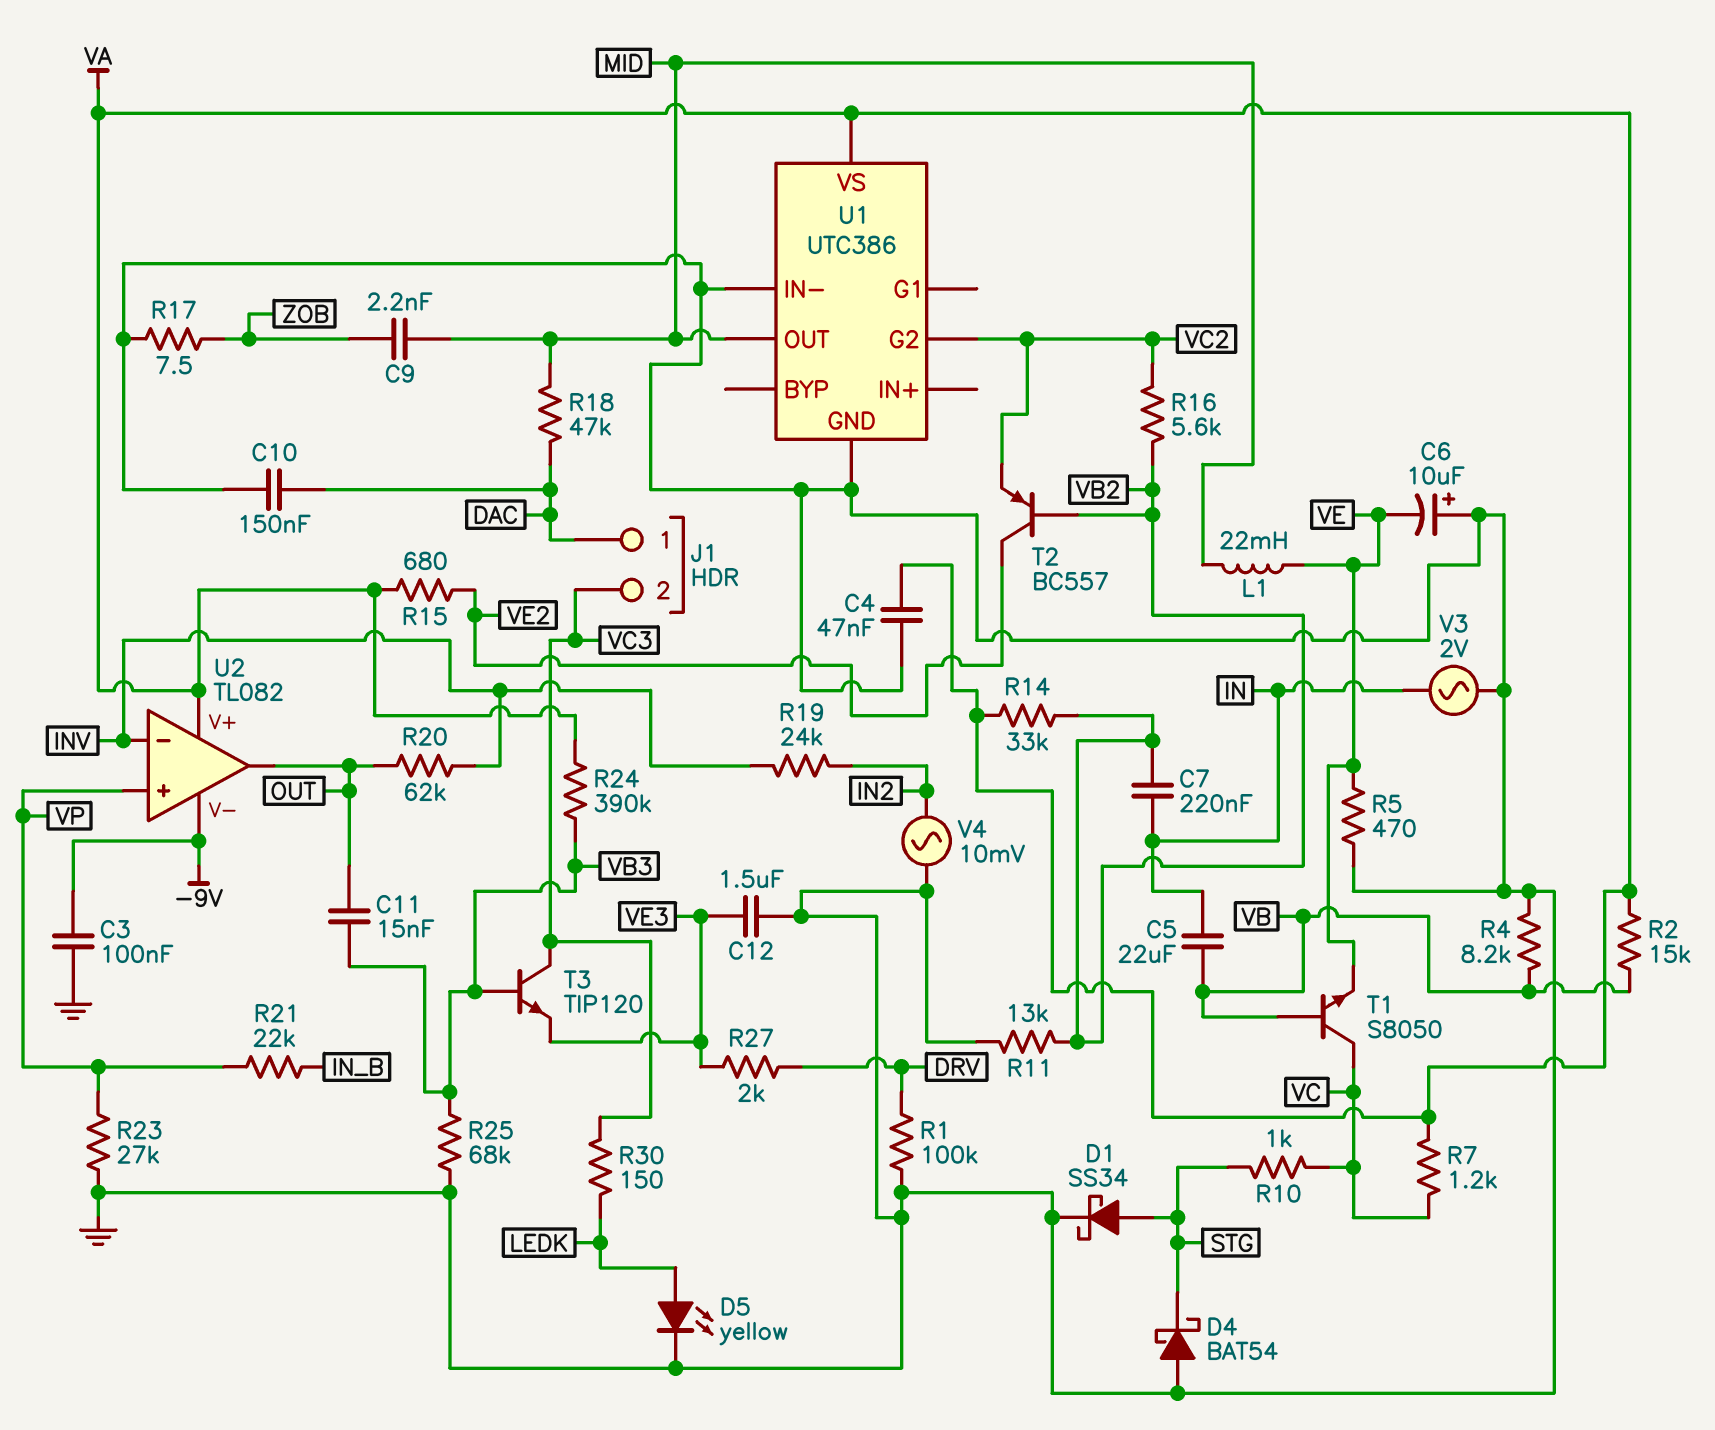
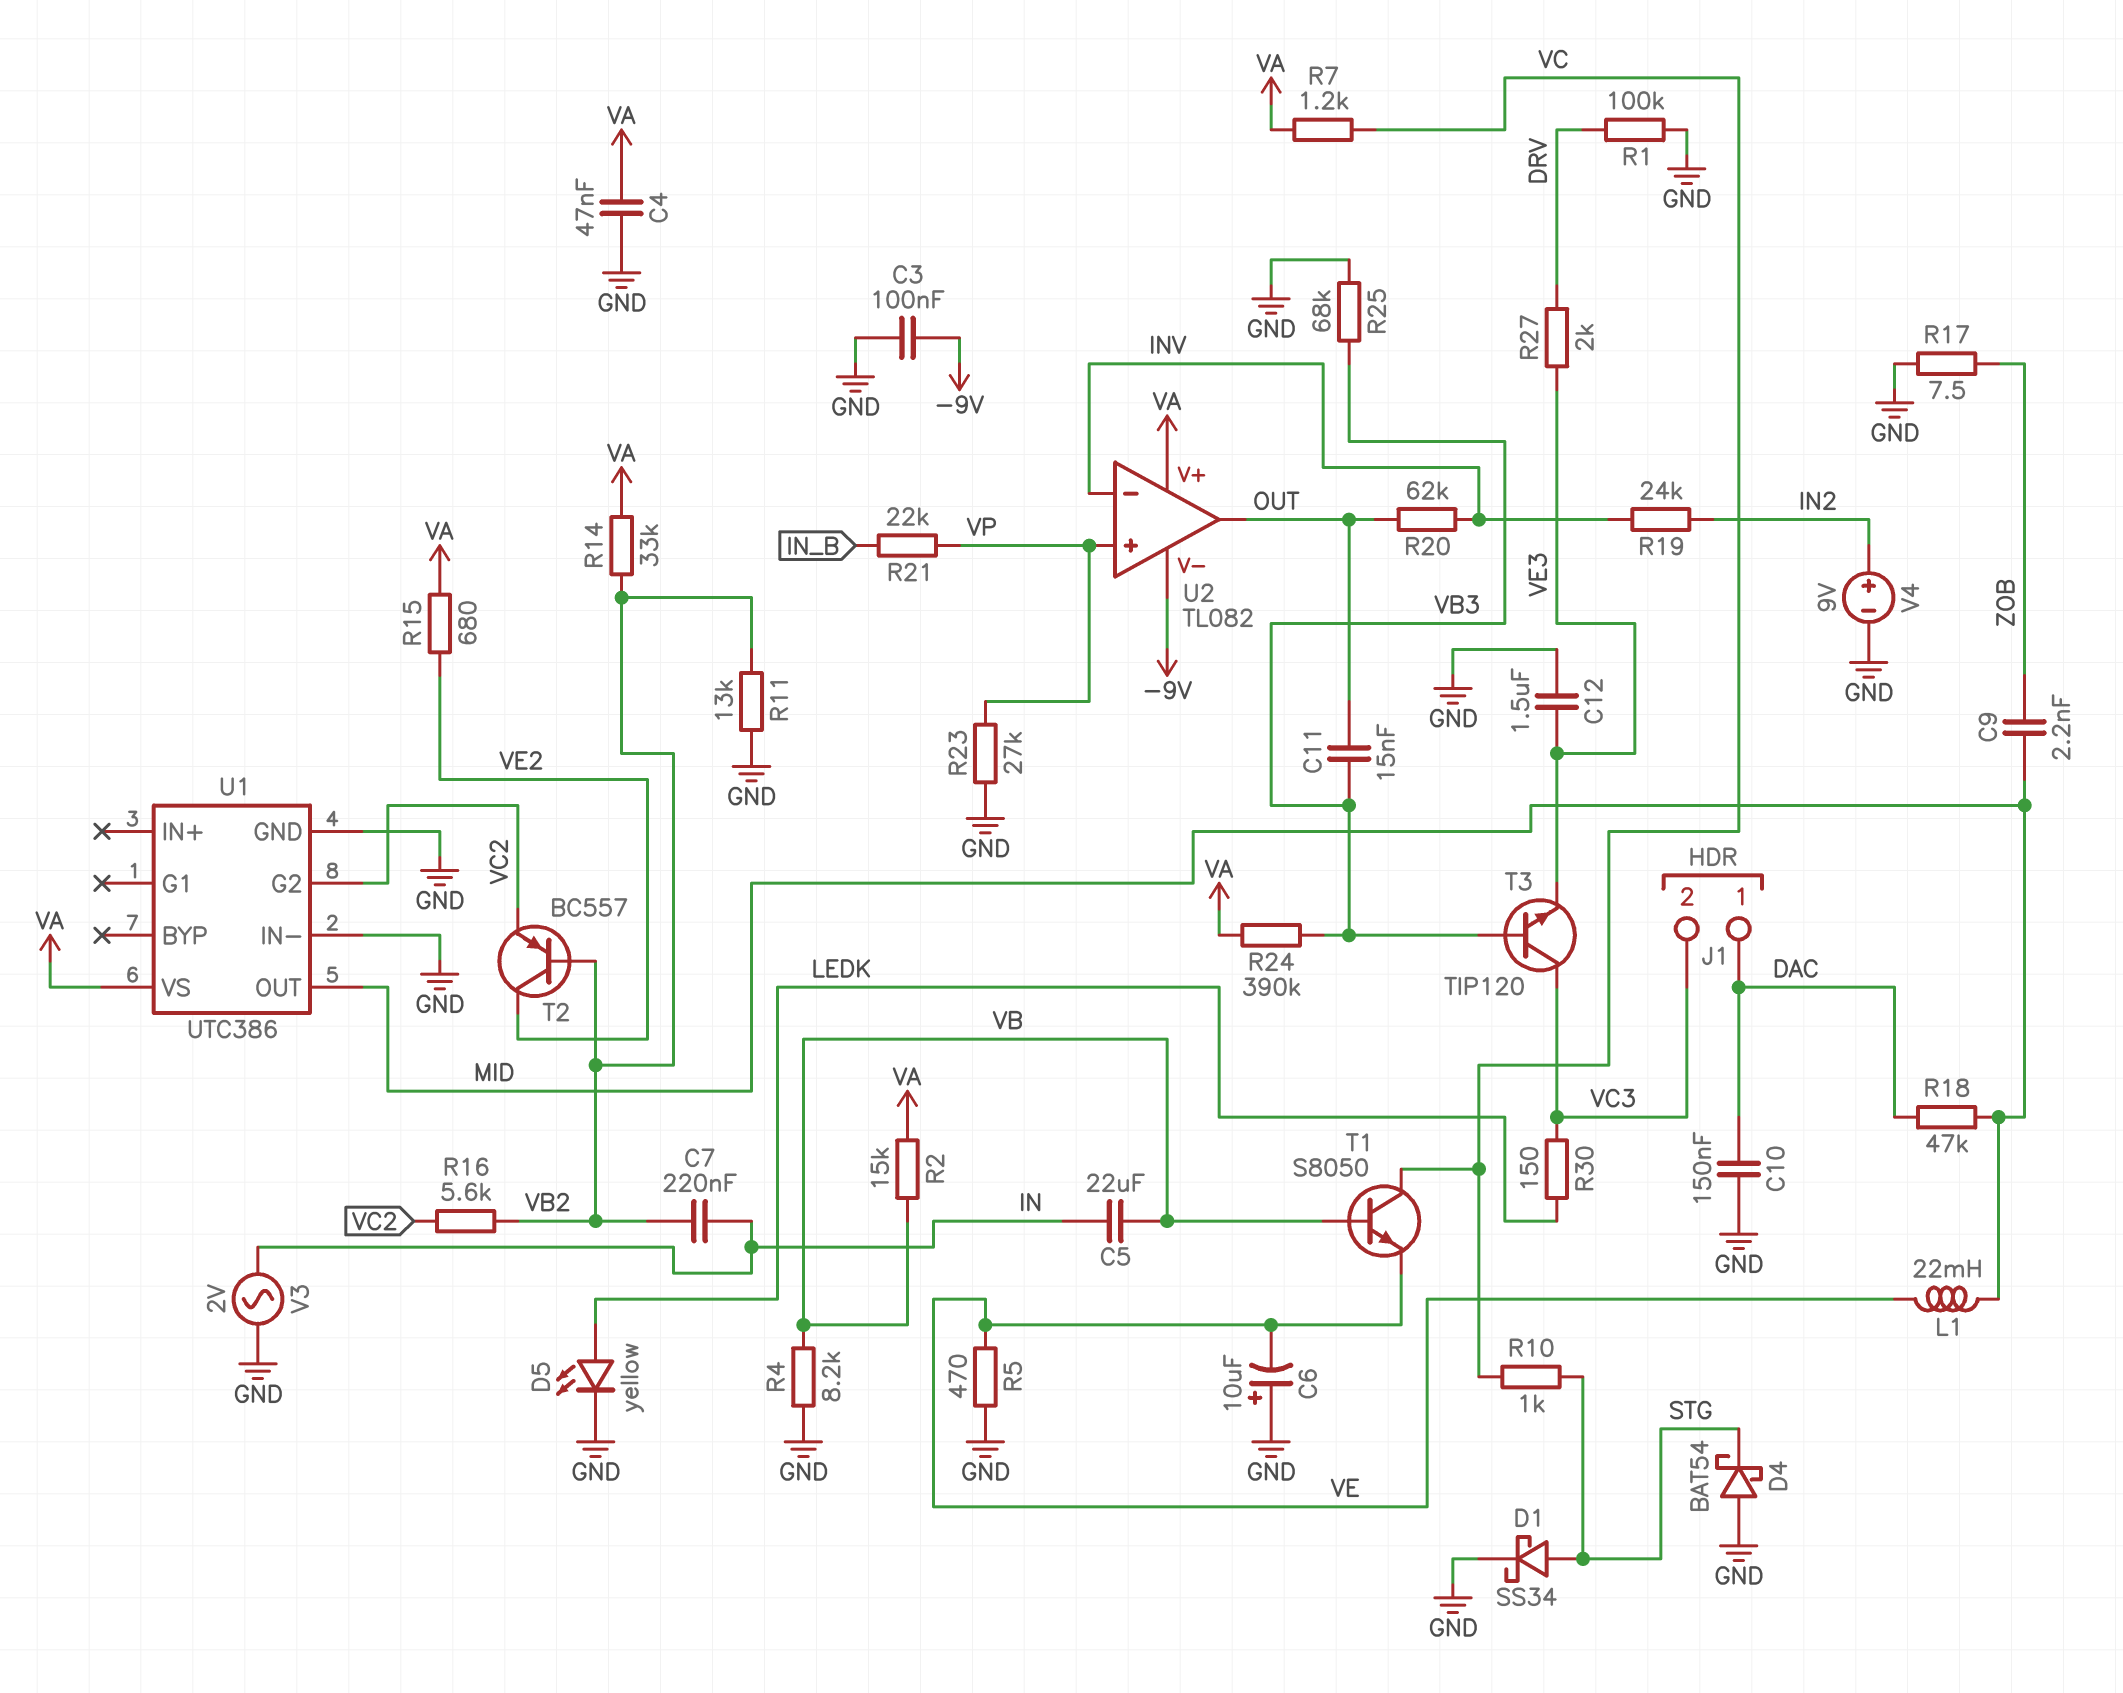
V4: AC 10mV (GND, IN2) -> 9V (plus IN2, minus GND)

